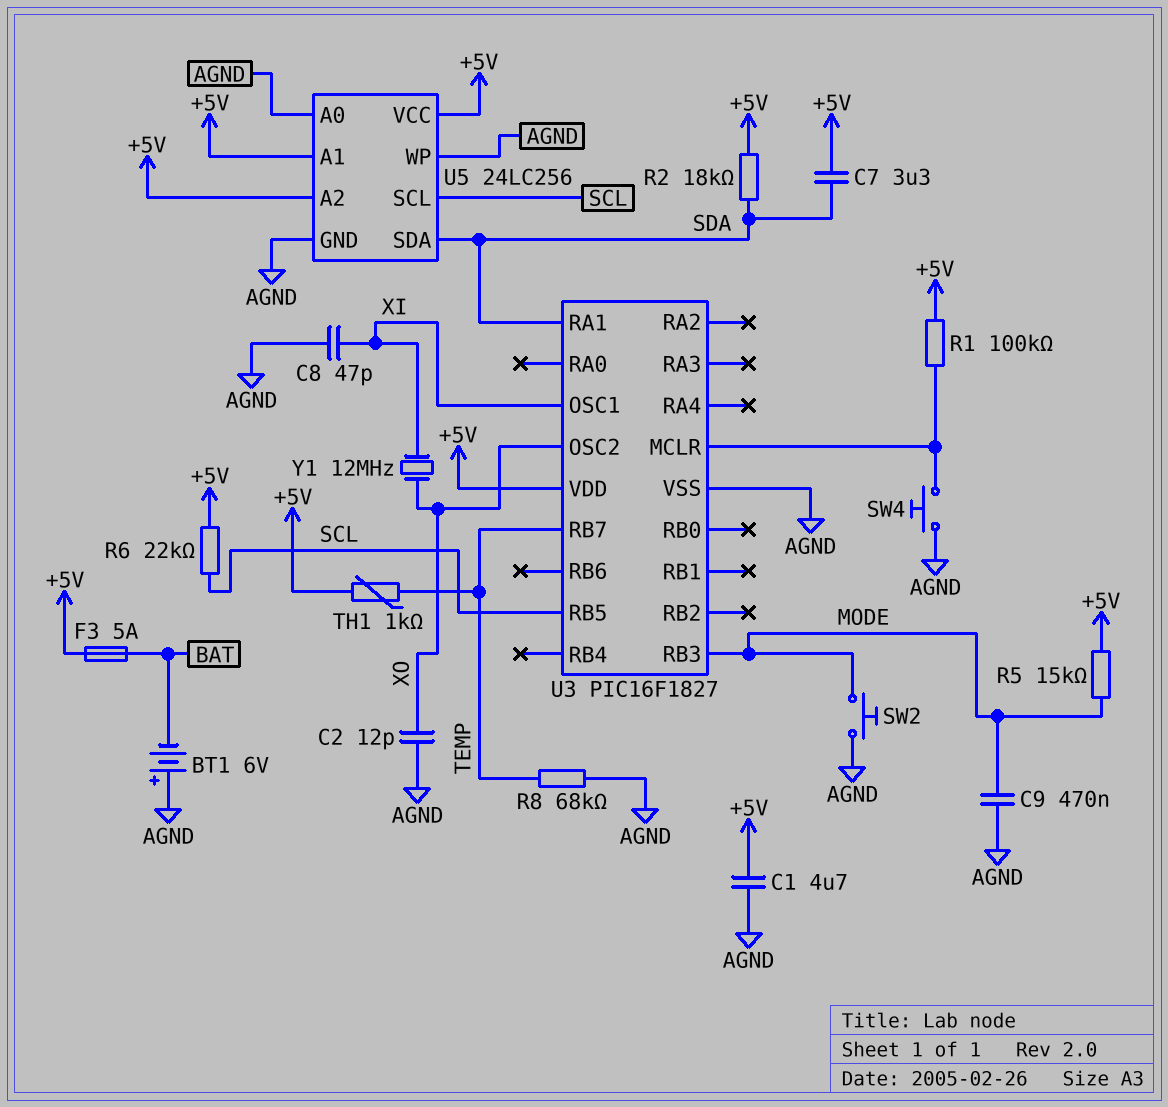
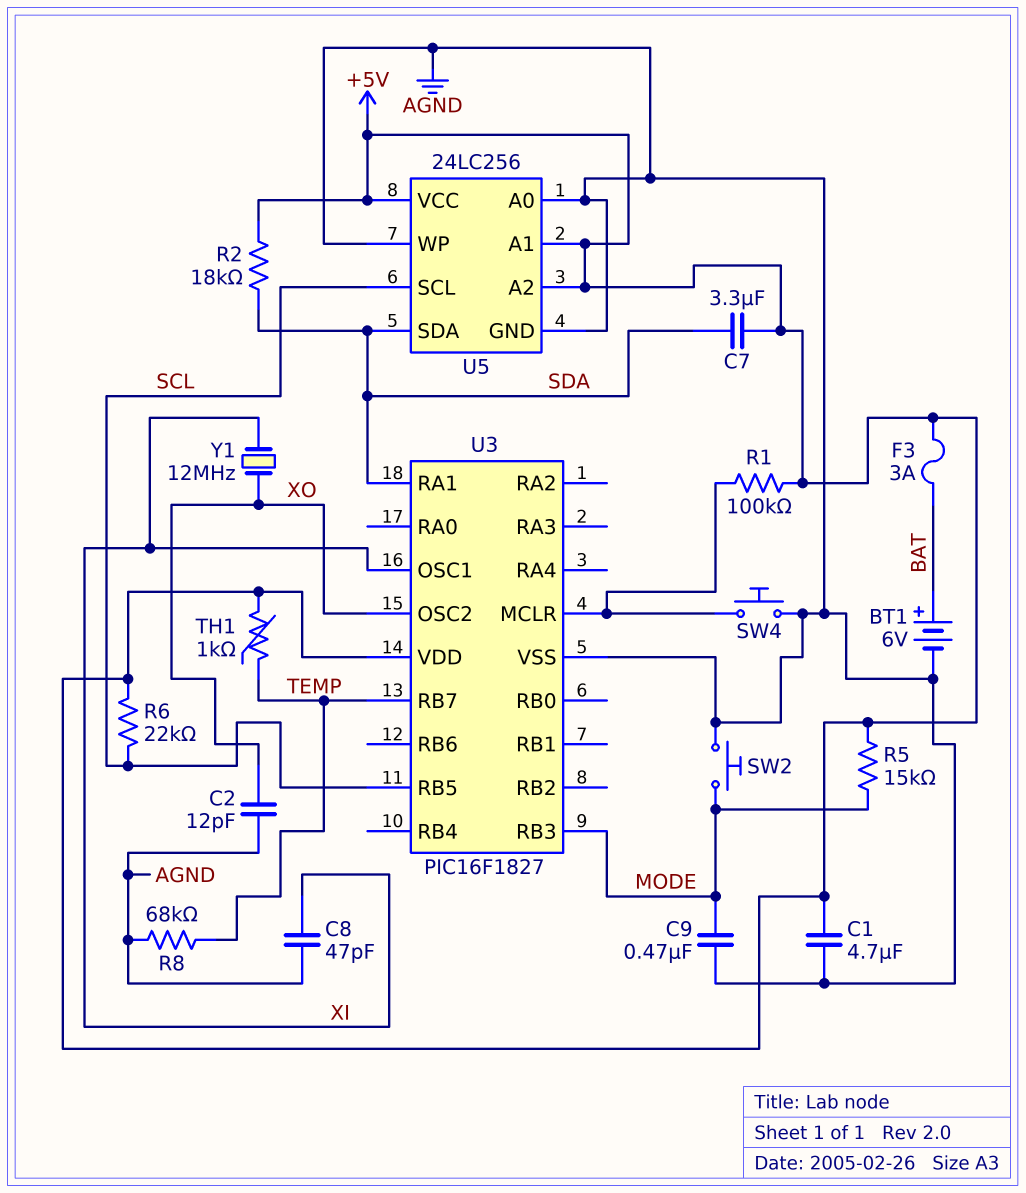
BT1: 6V (plus AGND, minus BAT) -> 6V (plus BAT, minus AGND)
F3: 5A (+5V, BAT) -> 3A (+5V, BAT)

